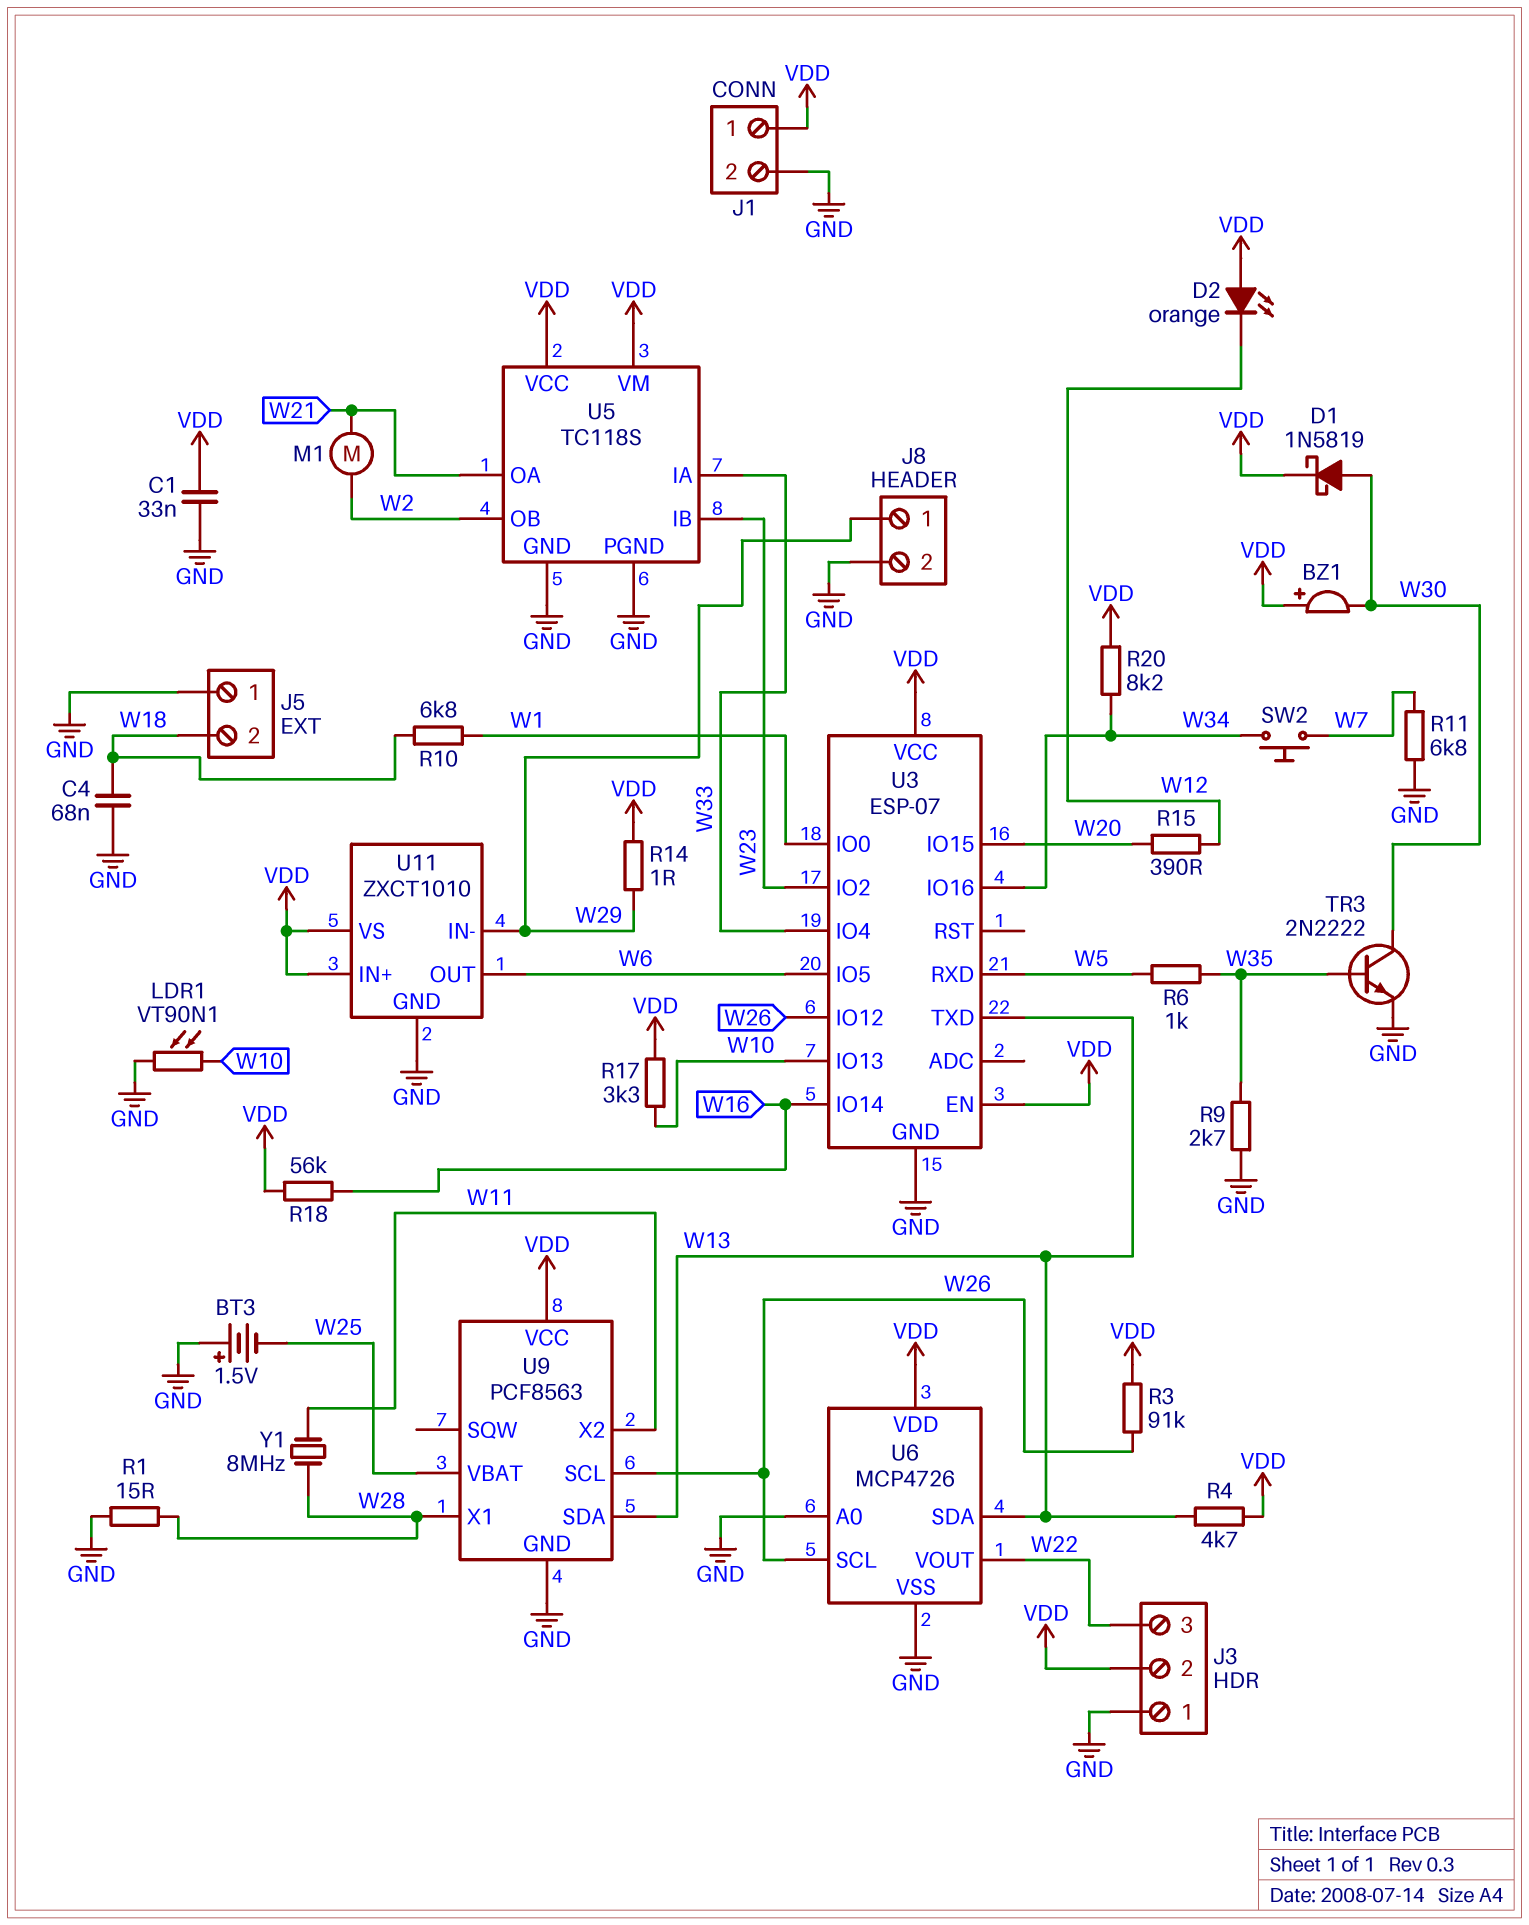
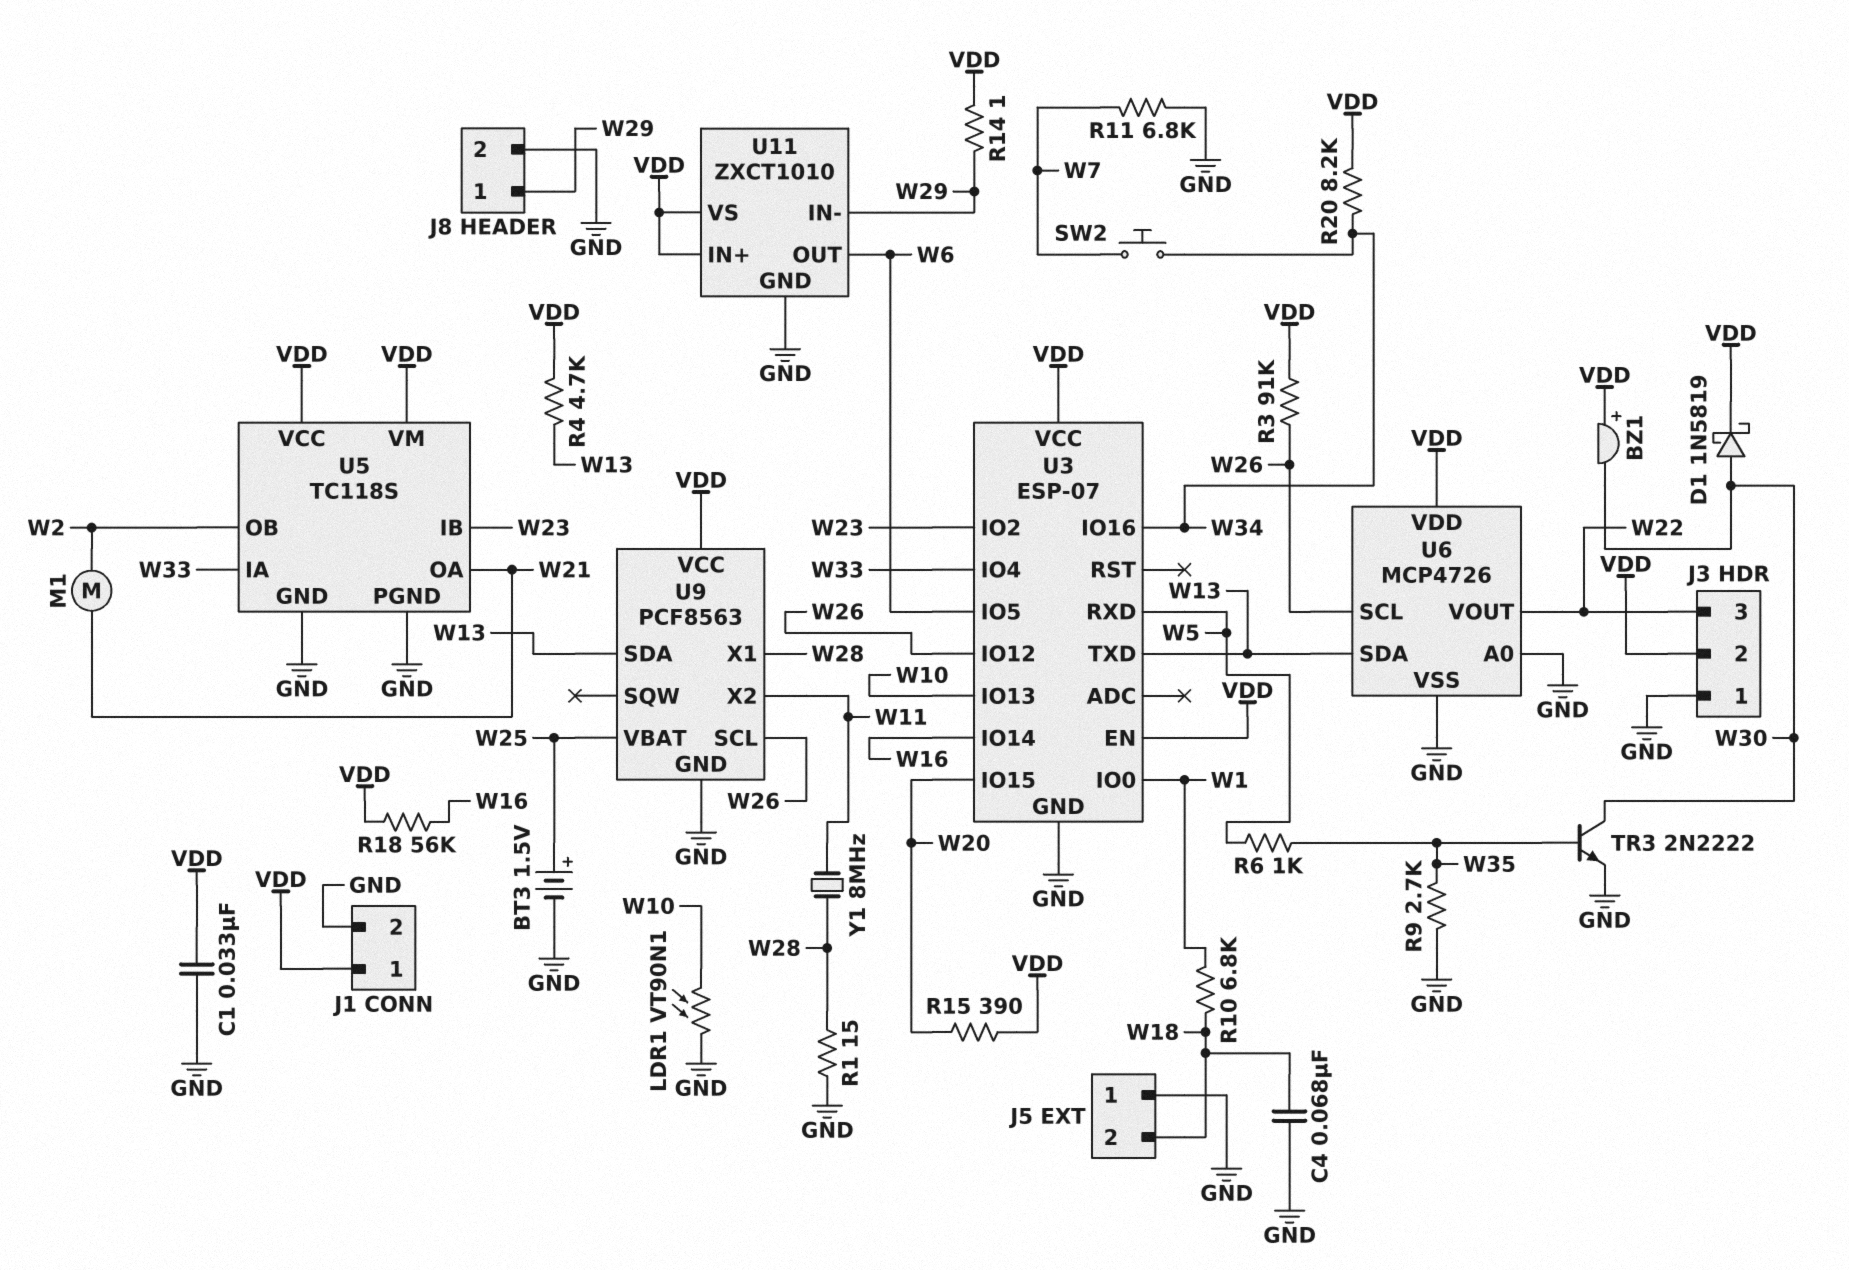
BT3: 1.5V (plus GND, minus W25) -> 1.5V (plus W25, minus GND)
D2: LED orange (A VDD, K W12) -> none
R15: 390 (W12, W20) -> 390 (VDD, W20)
R17: 3.3k (VDD, W10) -> none

